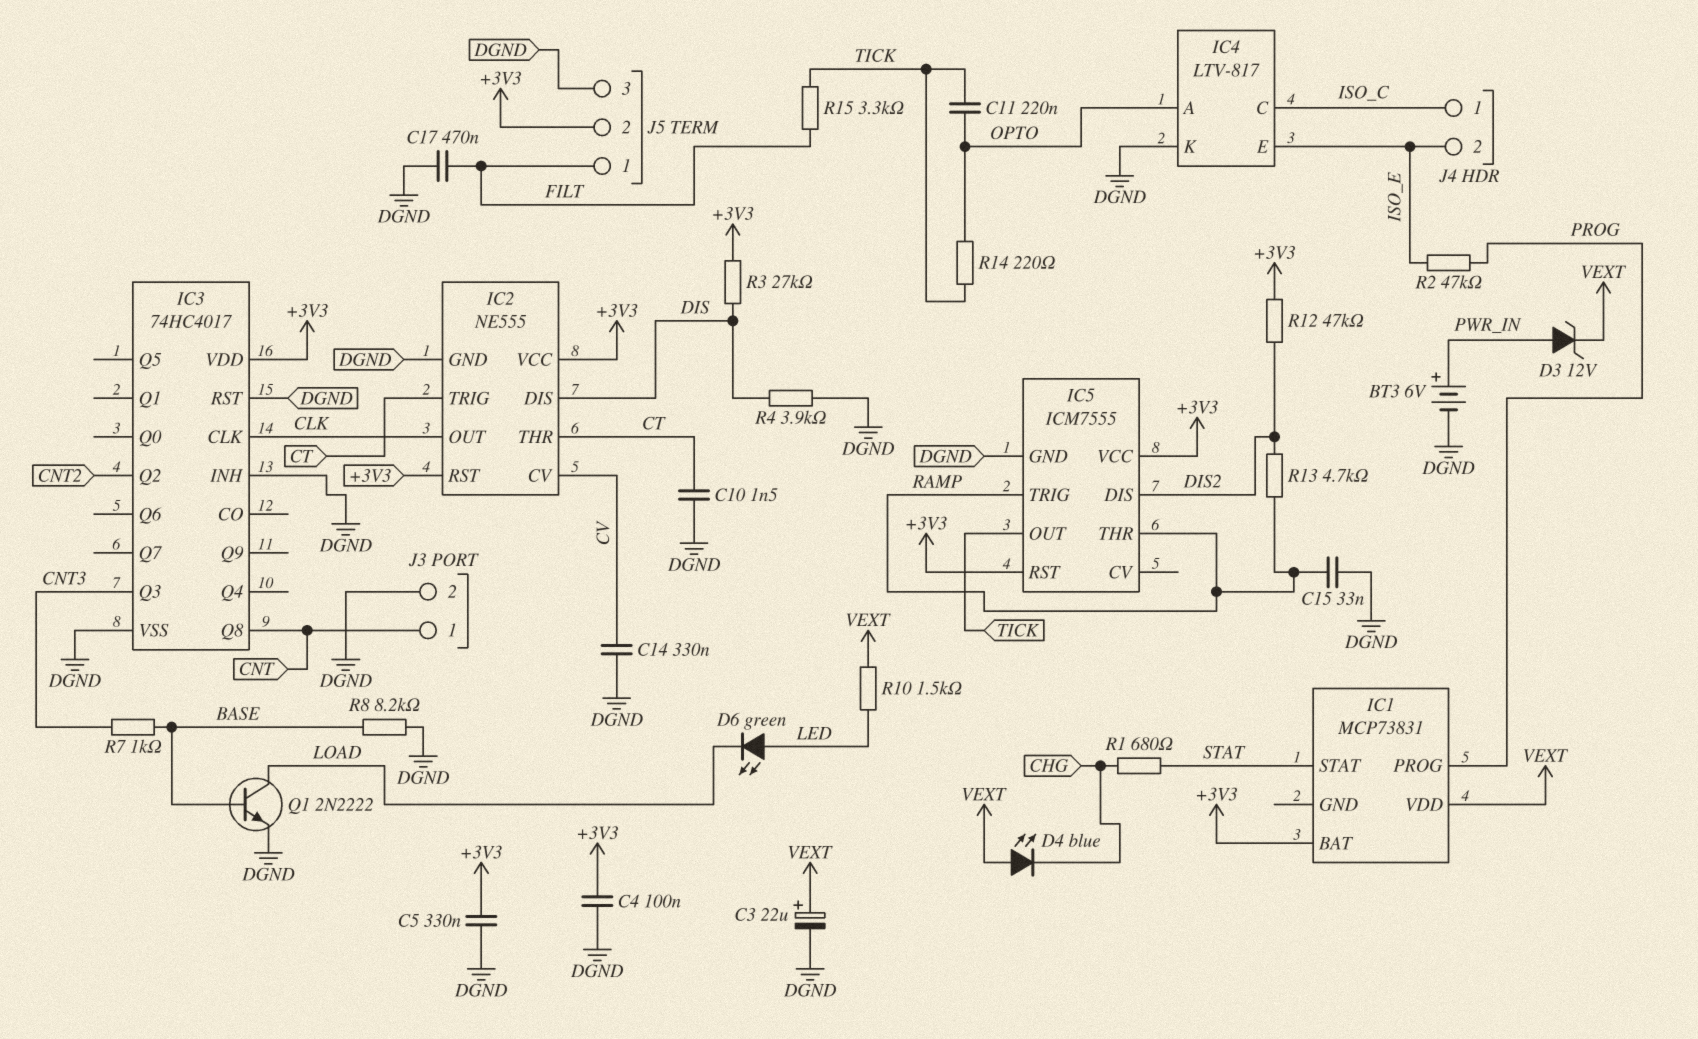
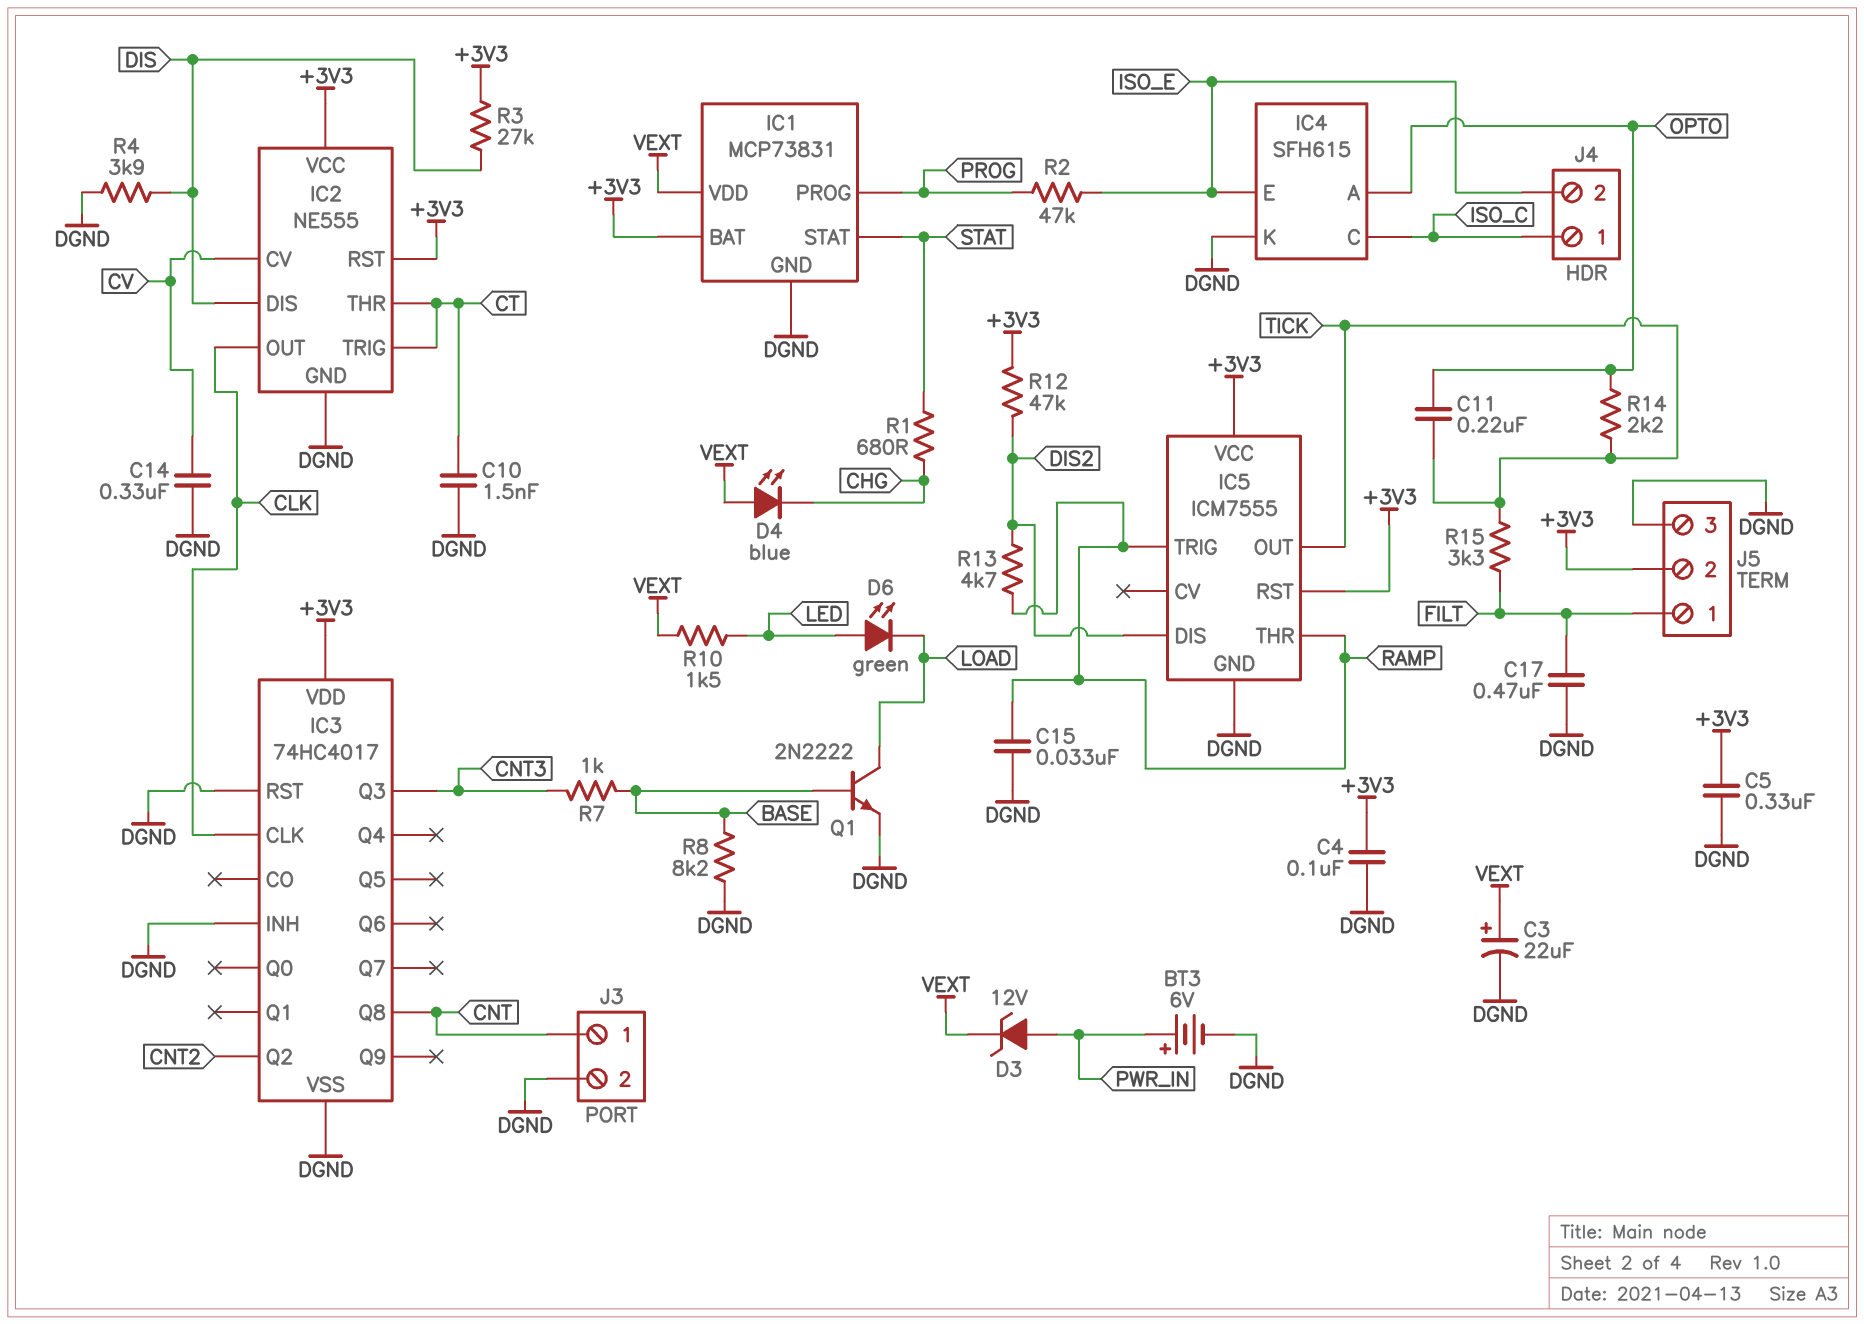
IC1 pin GND: none -> DGND
IC4: LTV-817 -> SFH615
R14: 220 (OPTO, TICK) -> 2.2k (OPTO, TICK)

